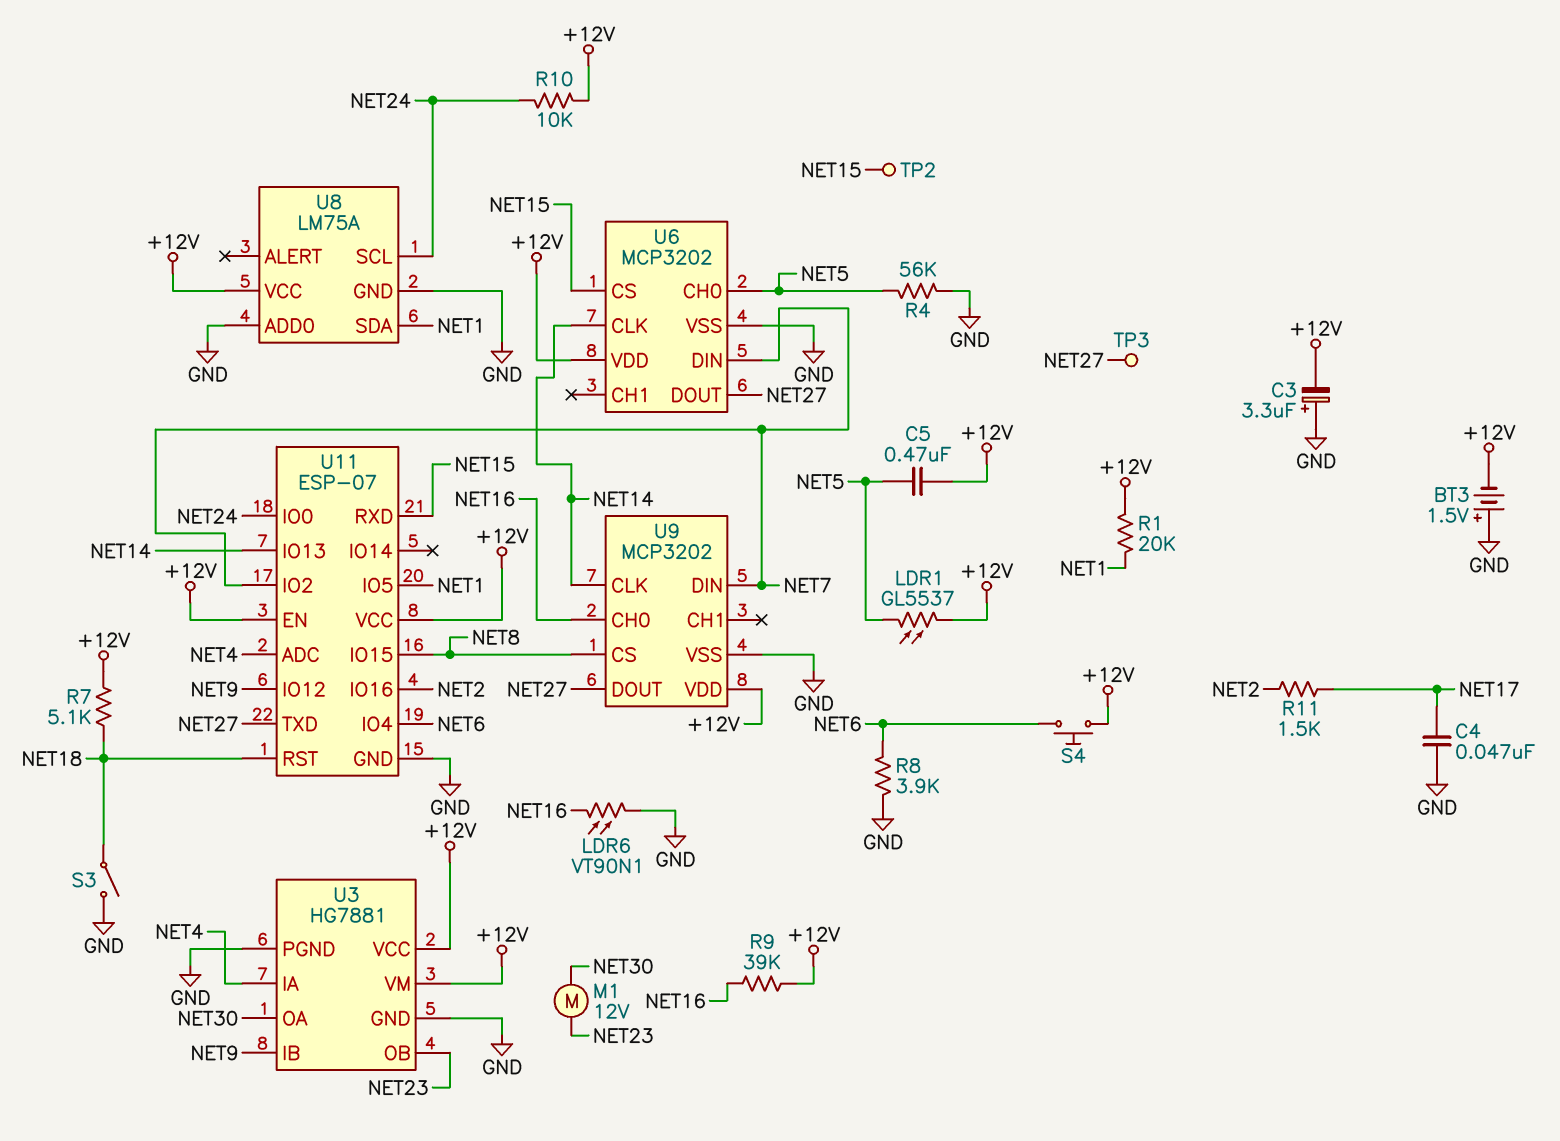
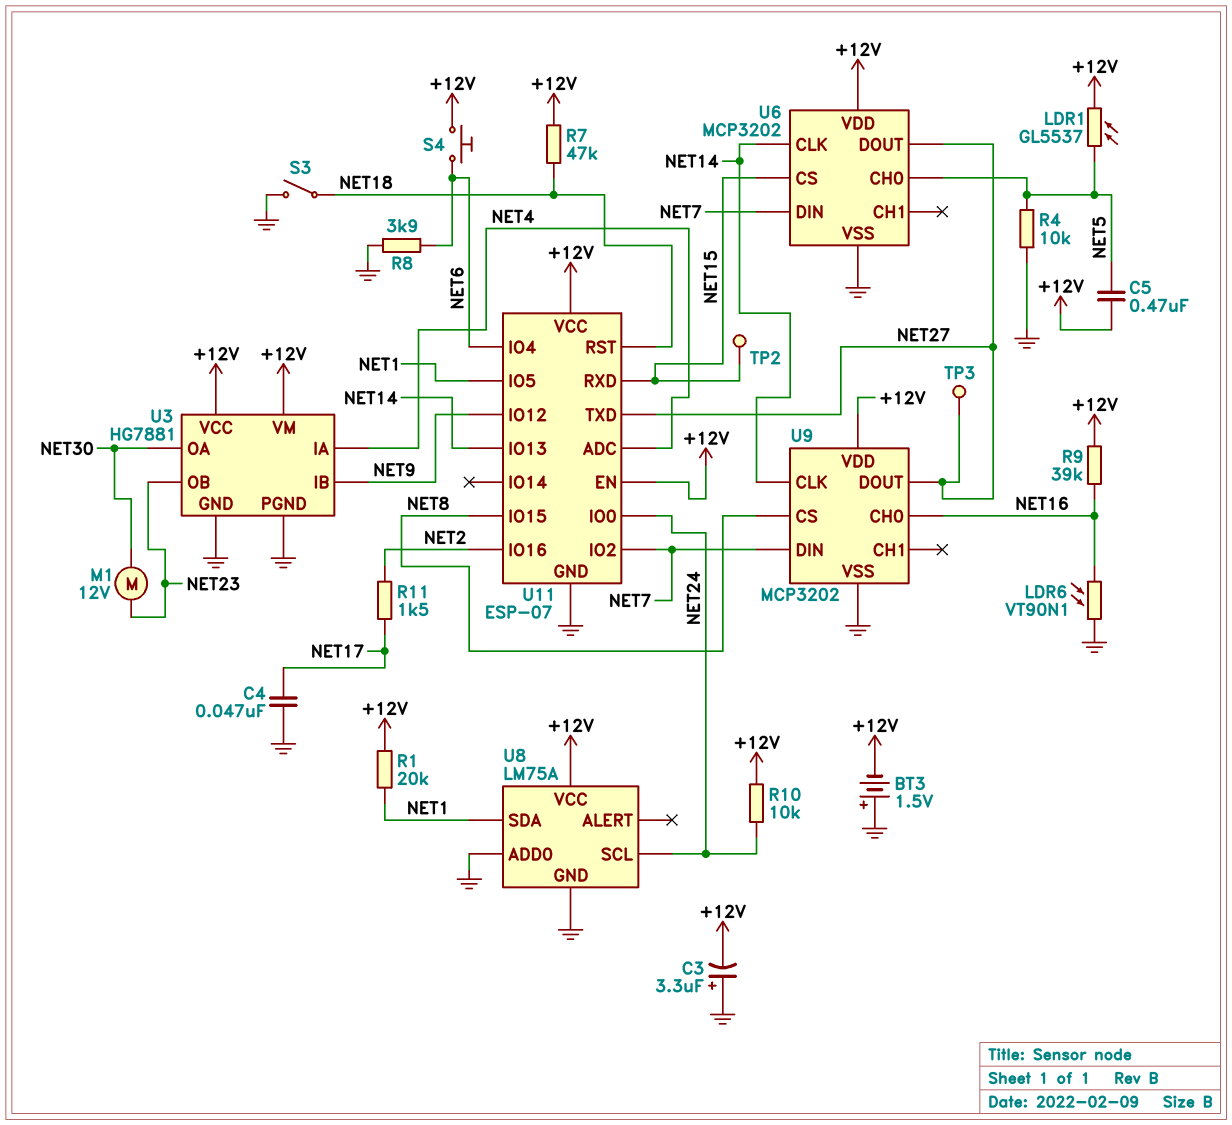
R4: 56k (GND, NET5) -> 10k (GND, NET5)
R7: 5.1k (+12V, NET18) -> 47k (+12V, NET18)

